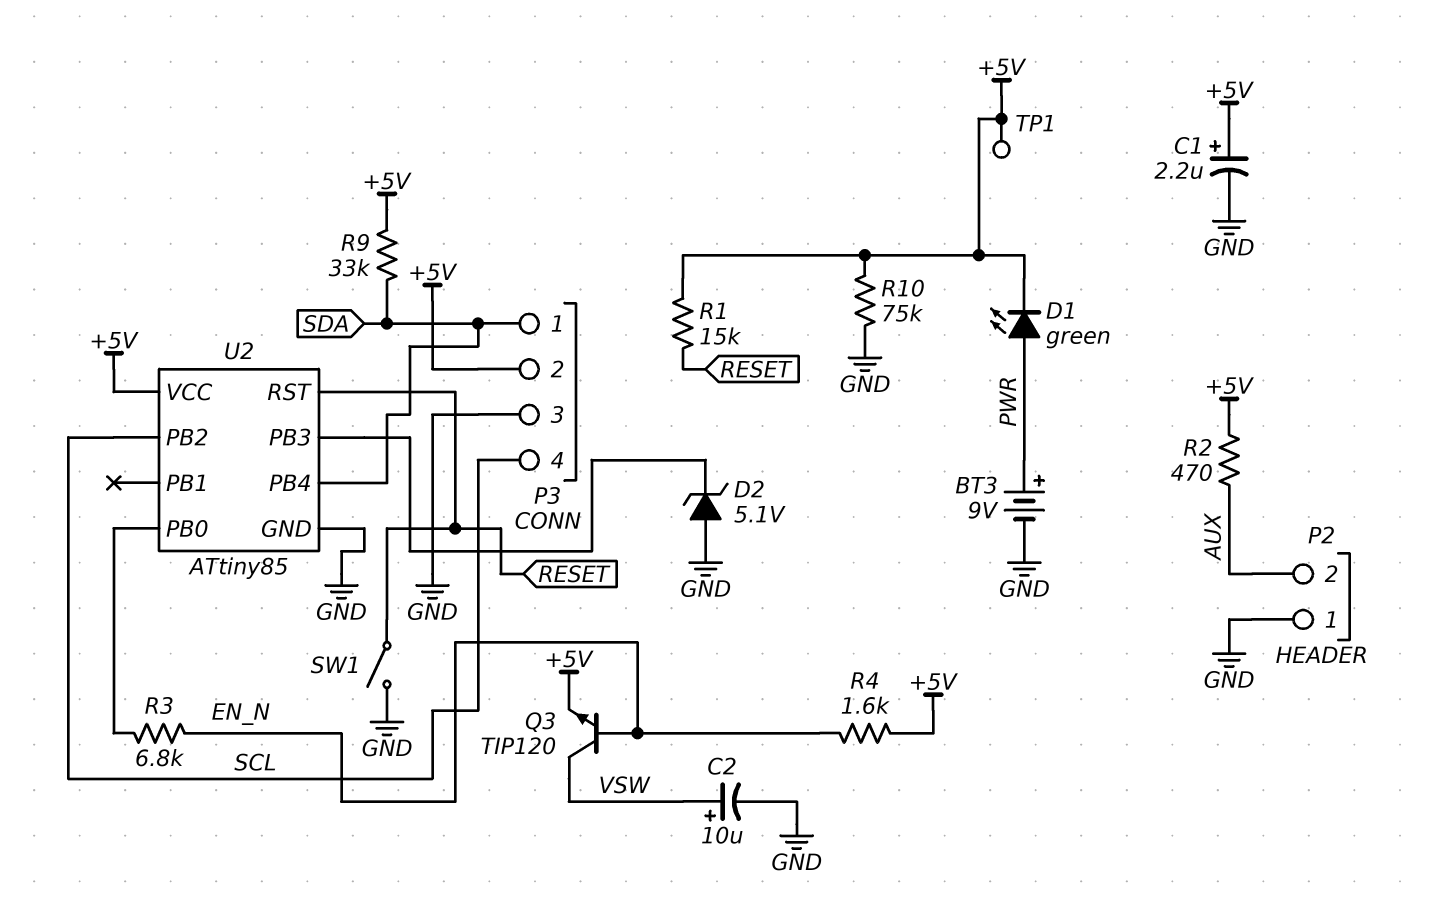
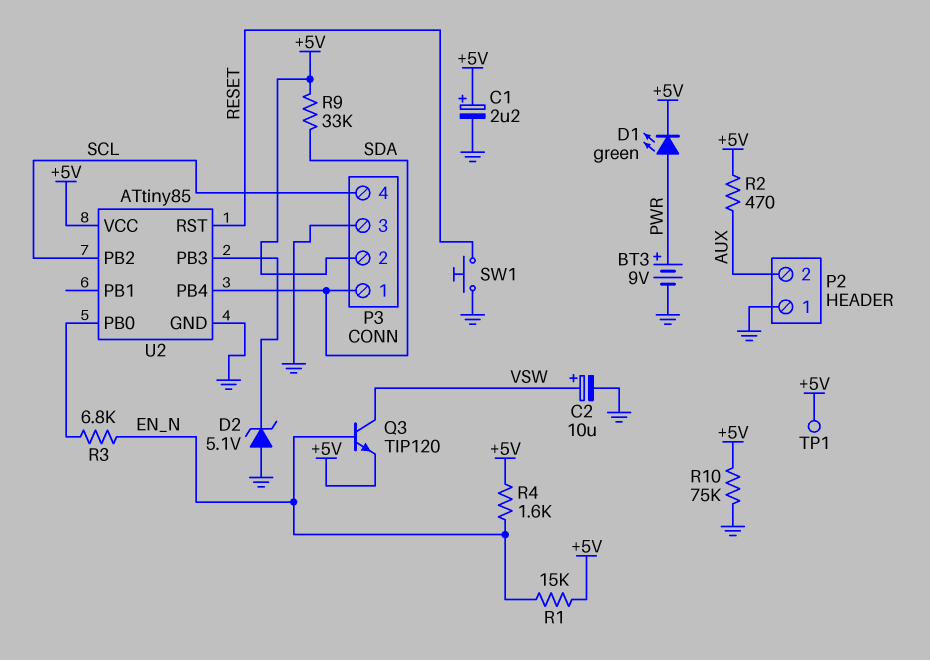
R1: 15k (+5V, RESET) -> 15k (+5V, EN_N)
SW1: switch (GND, RESET) -> button (GND, RESET)

